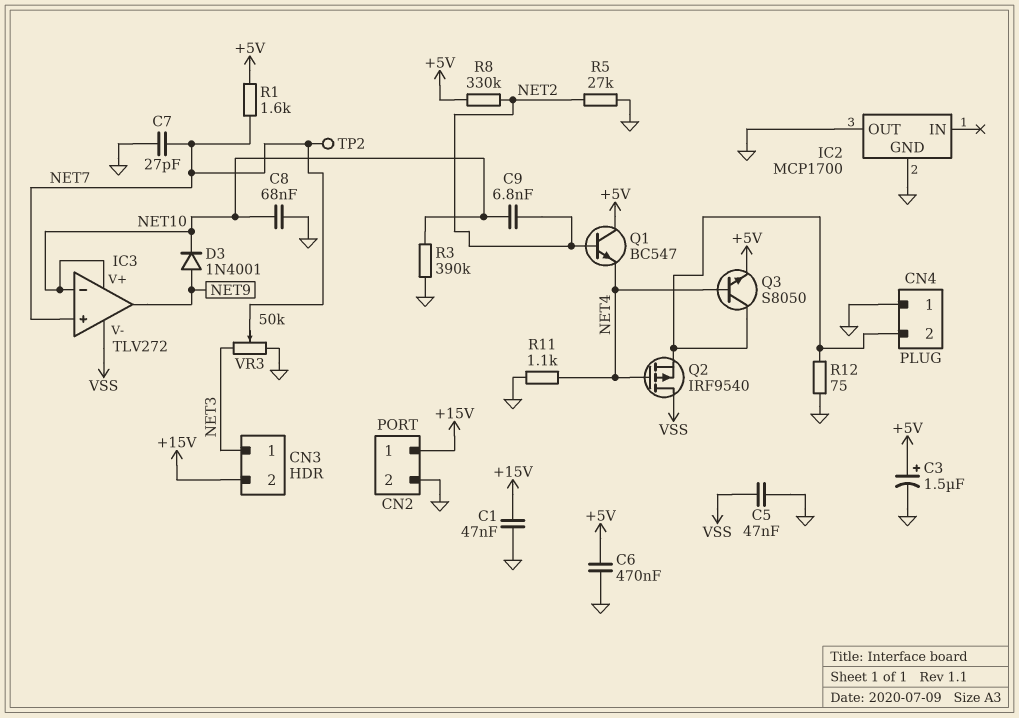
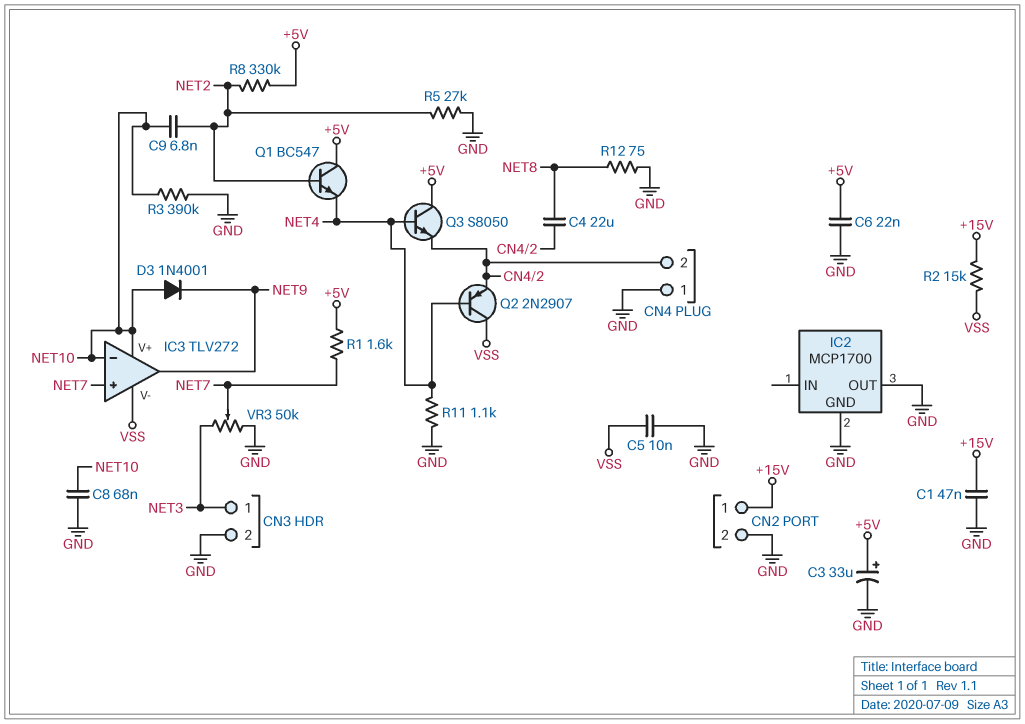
C3: 1.5uF (plus +5V, minus GND) -> 33uF (plus +5V, minus GND)
C4: none -> 22uF (CN4/2, NET8)
C5: 47nF (GND, VSS) -> 10nF (GND, VSS)
C6: 470nF (+5V, GND) -> 22nF (+5V, GND)
C7: 27pF (GND, NET7) -> none
CN3 pin 2: +15V -> GND
D3: diode 1N4001 (A NET9, K NET10) -> diode 1N4001 (A NET10, K NET9)
Q2: PMOS IRF9540 (G NET4, D VSS, S CN4/2) -> PNP 2N2907 (B NET4, C VSS, E CN4/2)
Q3: NPN S8050 (B NET4, C CN4/2, E +5V) -> NPN S8050 (B NET4, C +5V, E CN4/2)
R2: none -> 15k (+15V, VSS)
R12: 75 (CN4/2, GND) -> 75 (GND, NET8)
TP2: test point (NET7) -> none

